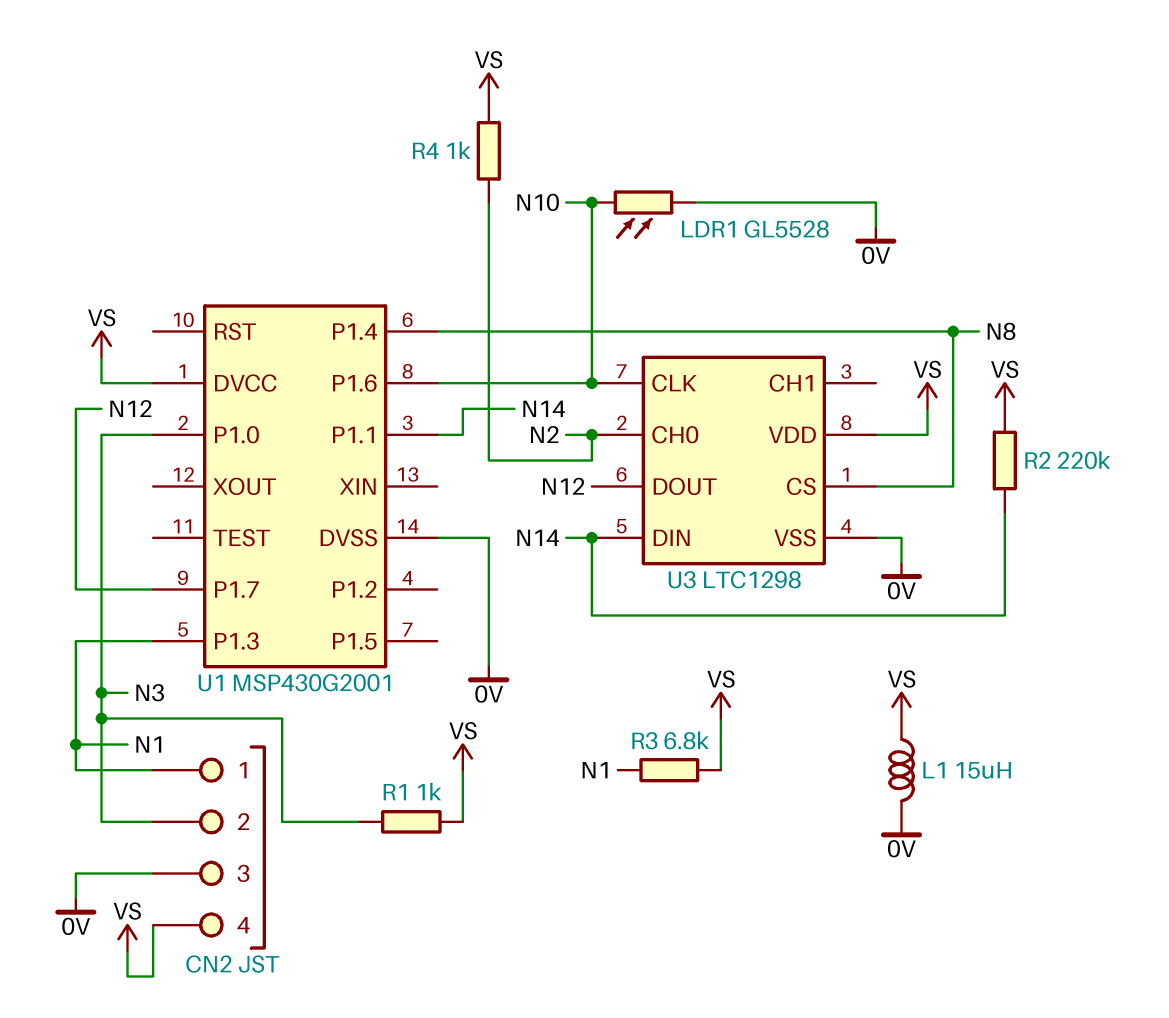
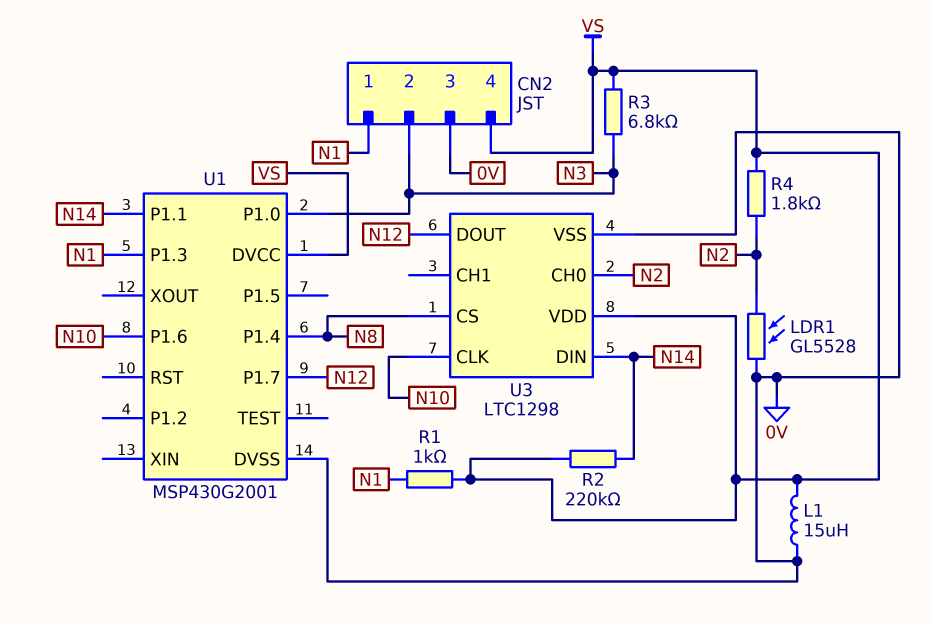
LDR1: GL5528 (0V, N10) -> GL5528 (0V, N2)
R1: 1k (N3, VS) -> 1k (N1, VS)
R3: 6.8k (N1, VS) -> 6.8k (N3, VS)
R4: 1k (N2, VS) -> 1.8k (N2, VS)

